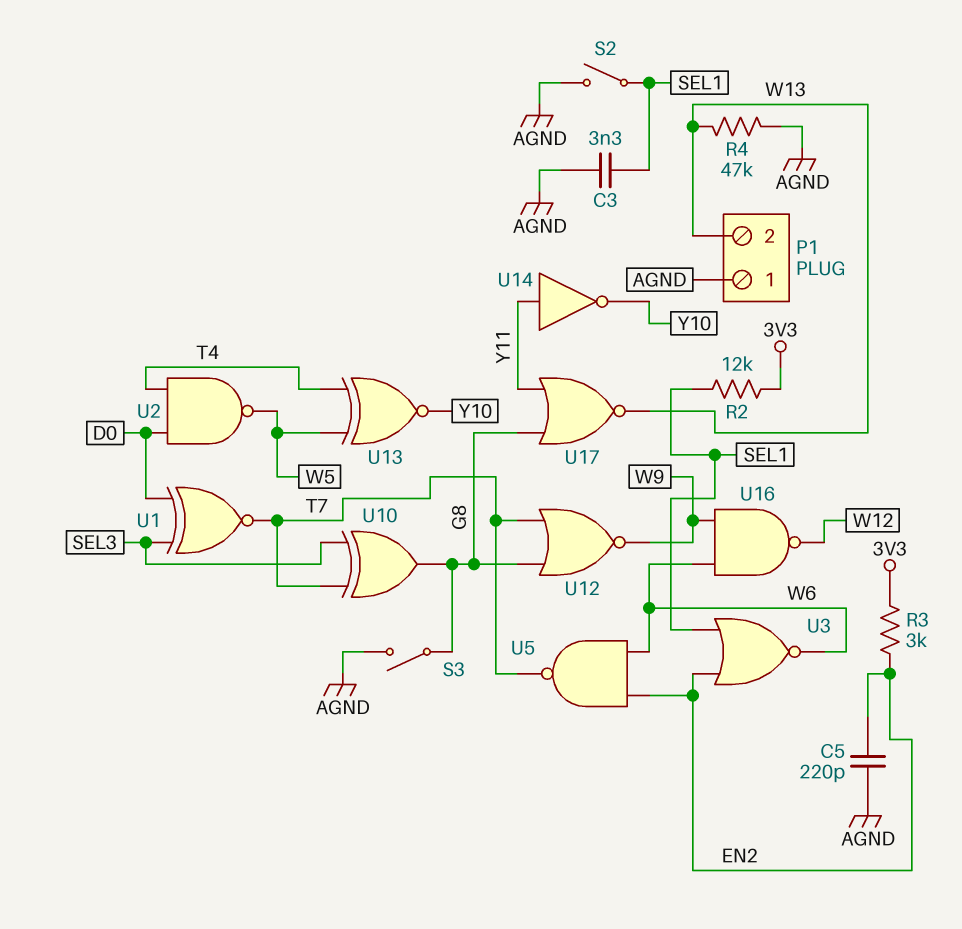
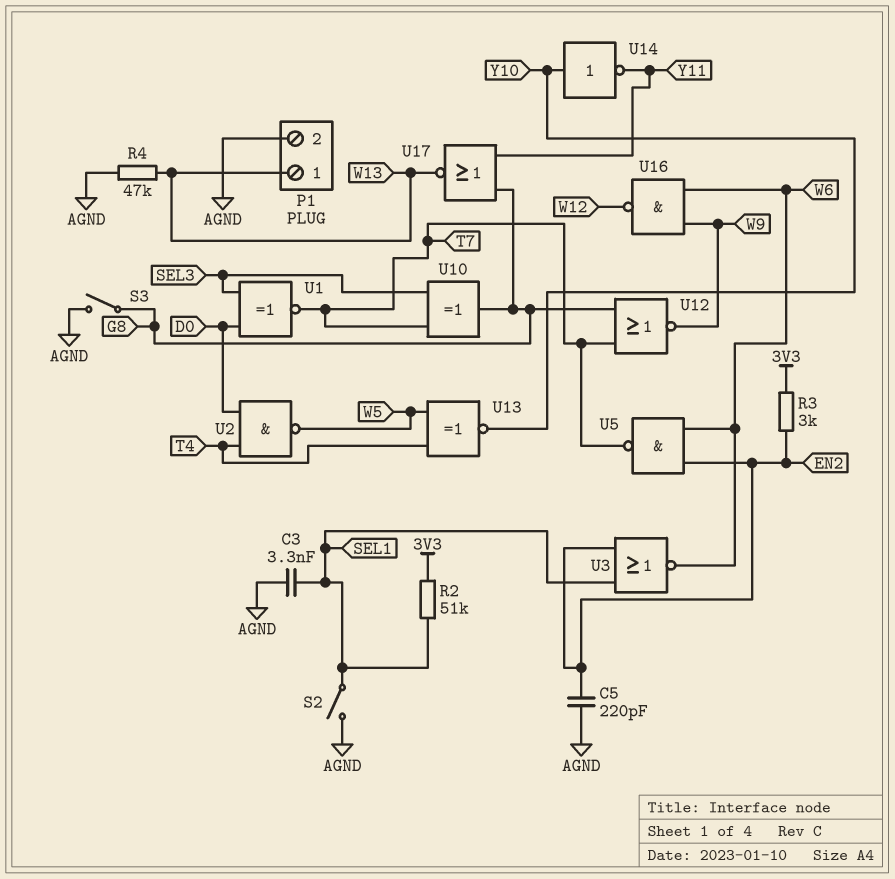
P1 pin 1: AGND -> W13
P1 pin 2: W13 -> AGND
R2: 12k (3V3, SEL1) -> 51k (3V3, SEL1)
U14: NOT (in Y11, out Y10) -> NOT (in Y10, out Y11)

